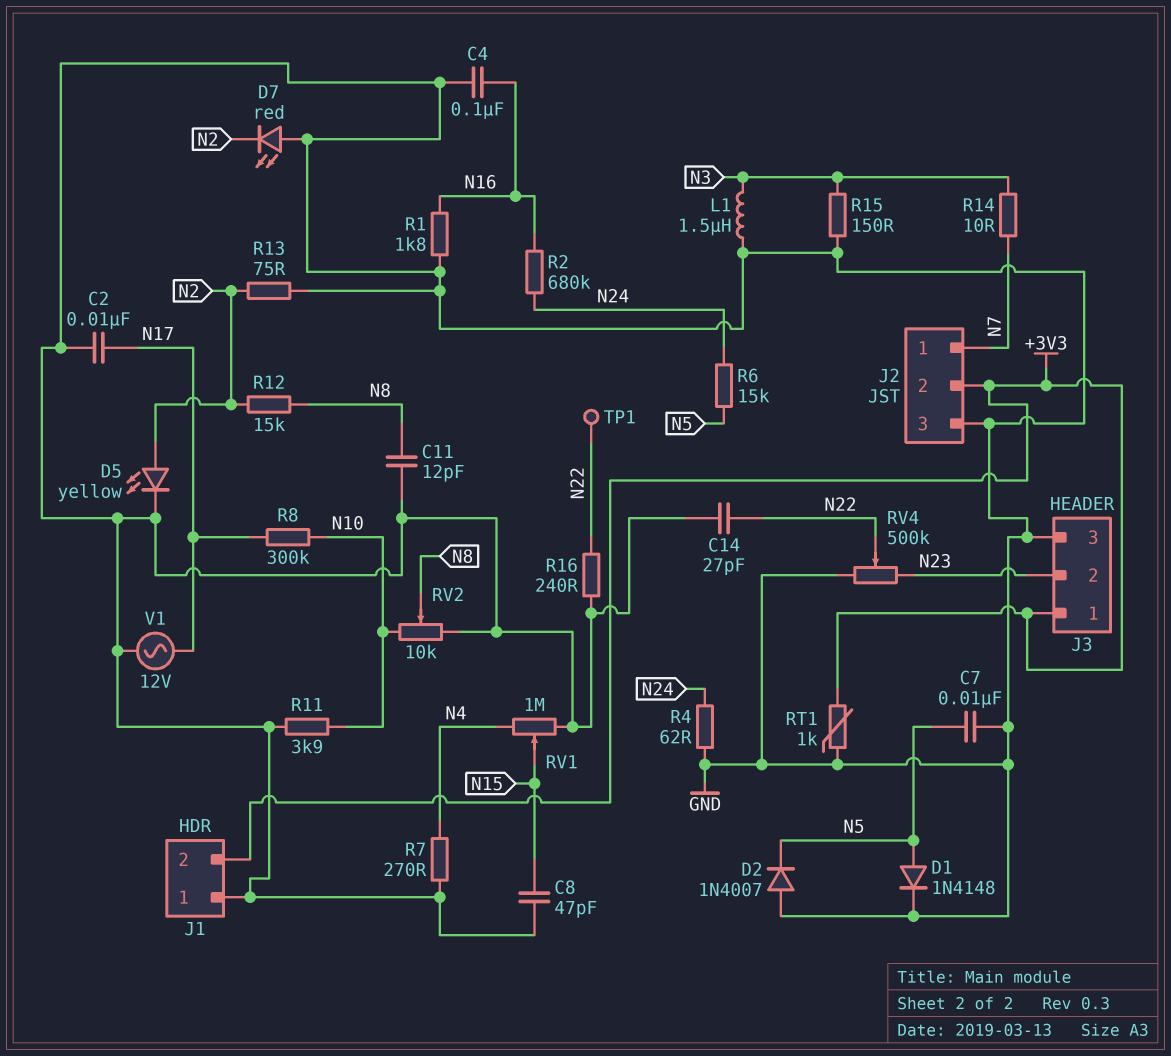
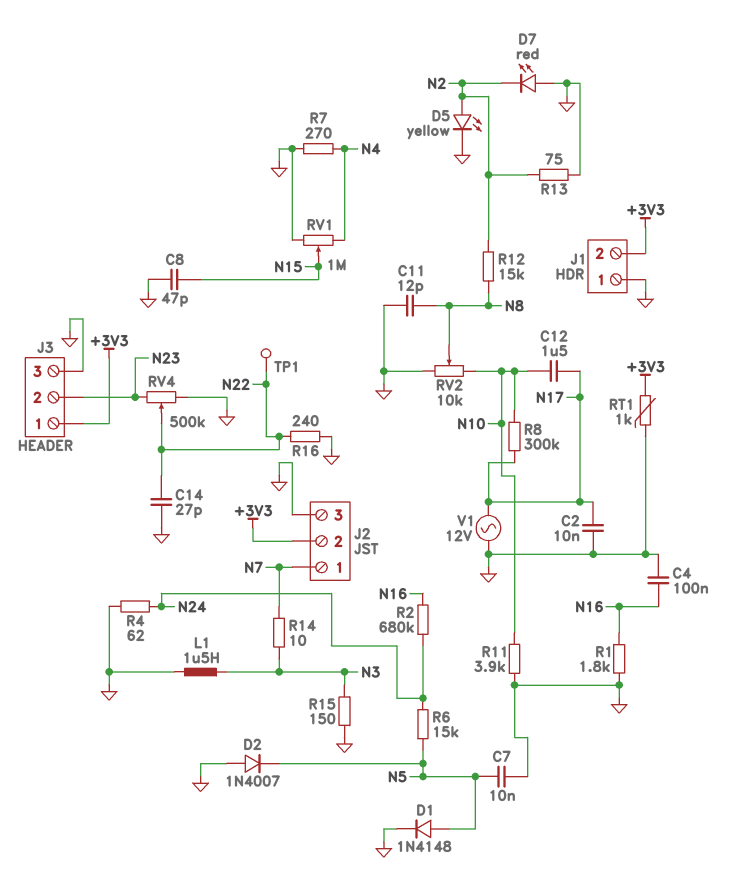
C12: none -> 1.5uF (N10, N17)

